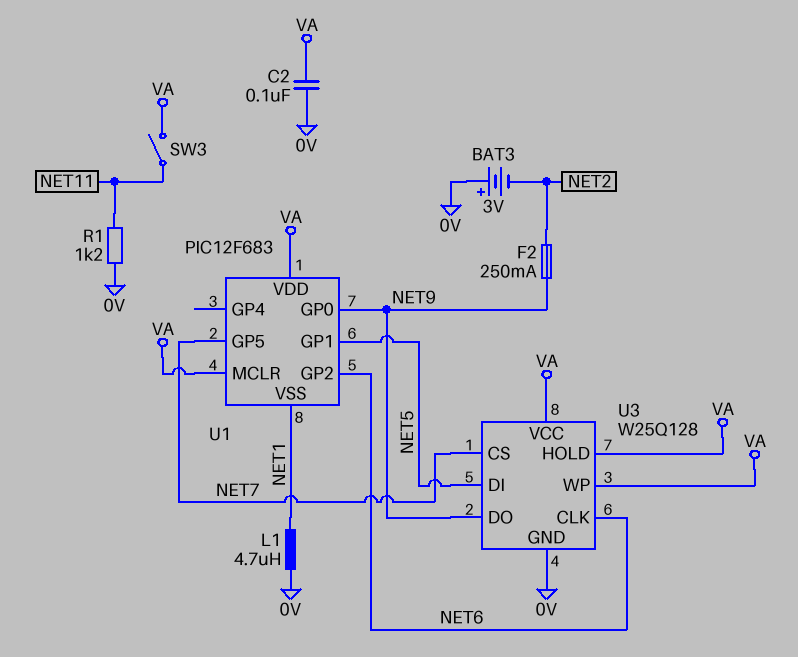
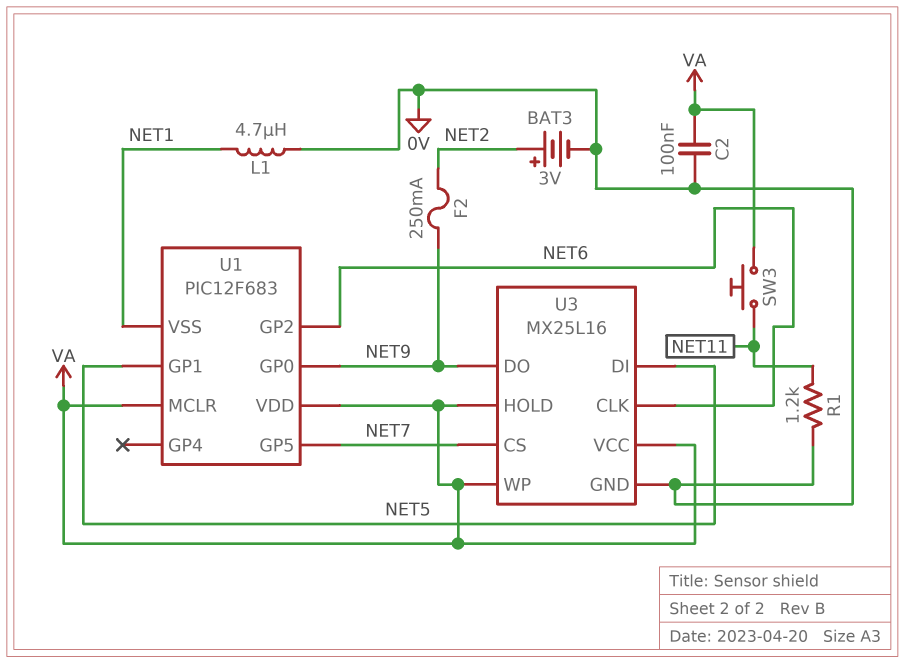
BAT3: 3V (plus 0V, minus NET2) -> 3V (plus NET2, minus 0V)
SW3: switch (NET11, VA) -> button (NET11, VA)
U3: W25Q128 -> MX25L16

